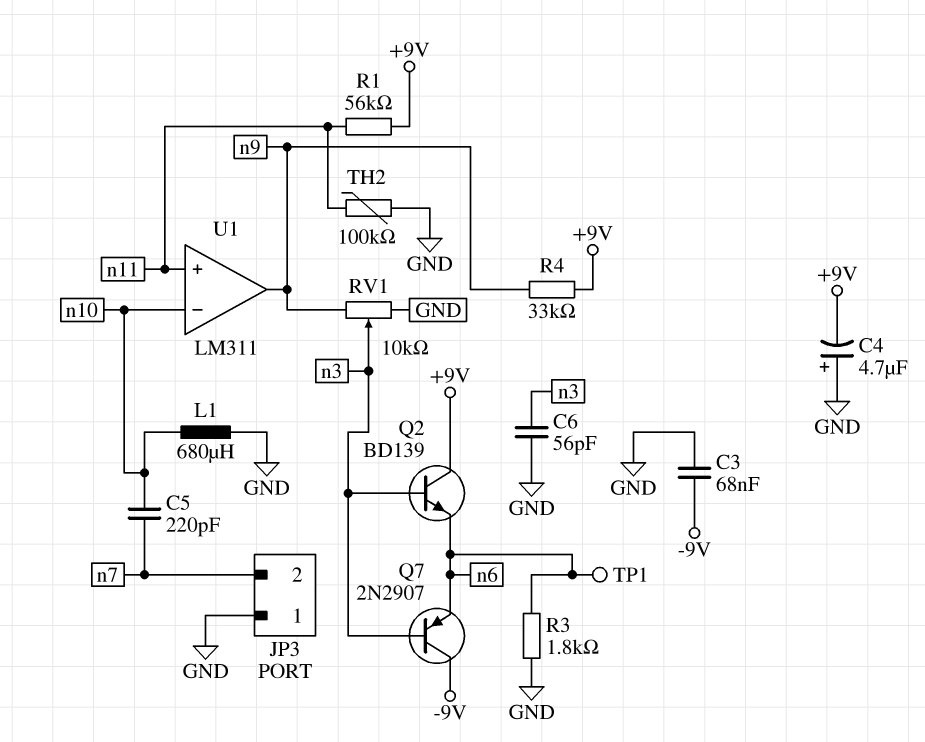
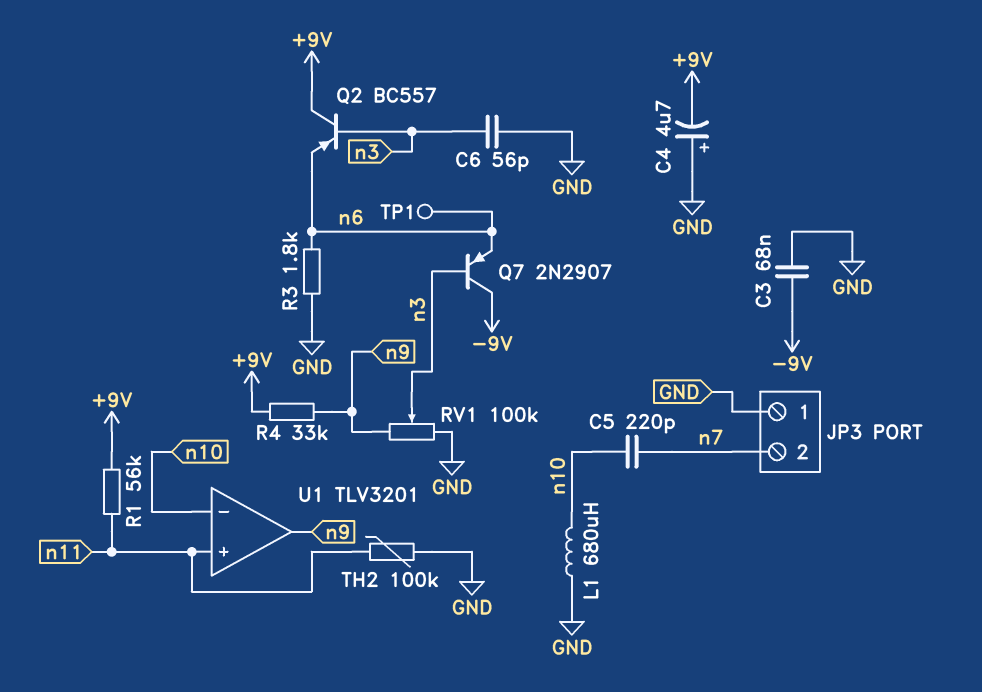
Q2: NPN BD139 (B n3, C +9V, E n6) -> PNP BC557 (B n3, C +9V, E n6)
RV1: 10k (GND, n9, wiper n3) -> 100k (GND, n9, wiper n3)
U1: LM311 -> TLV3201

